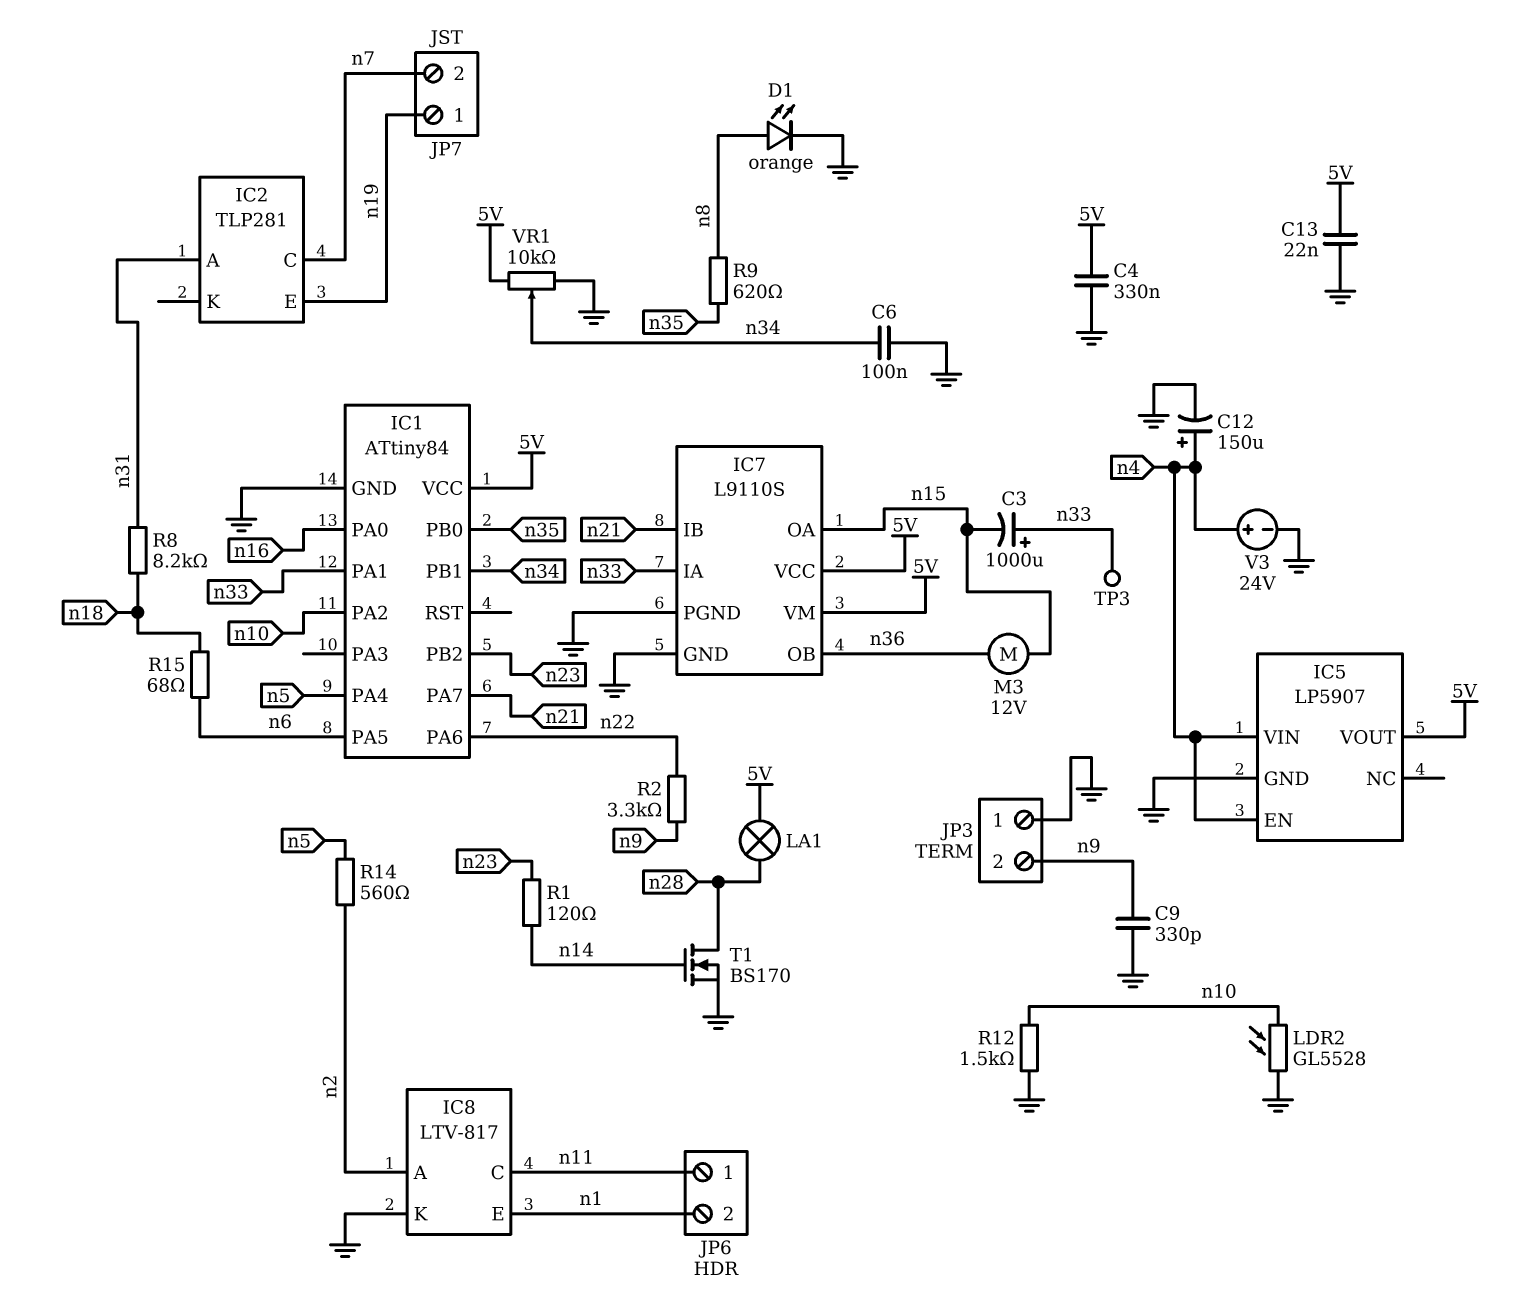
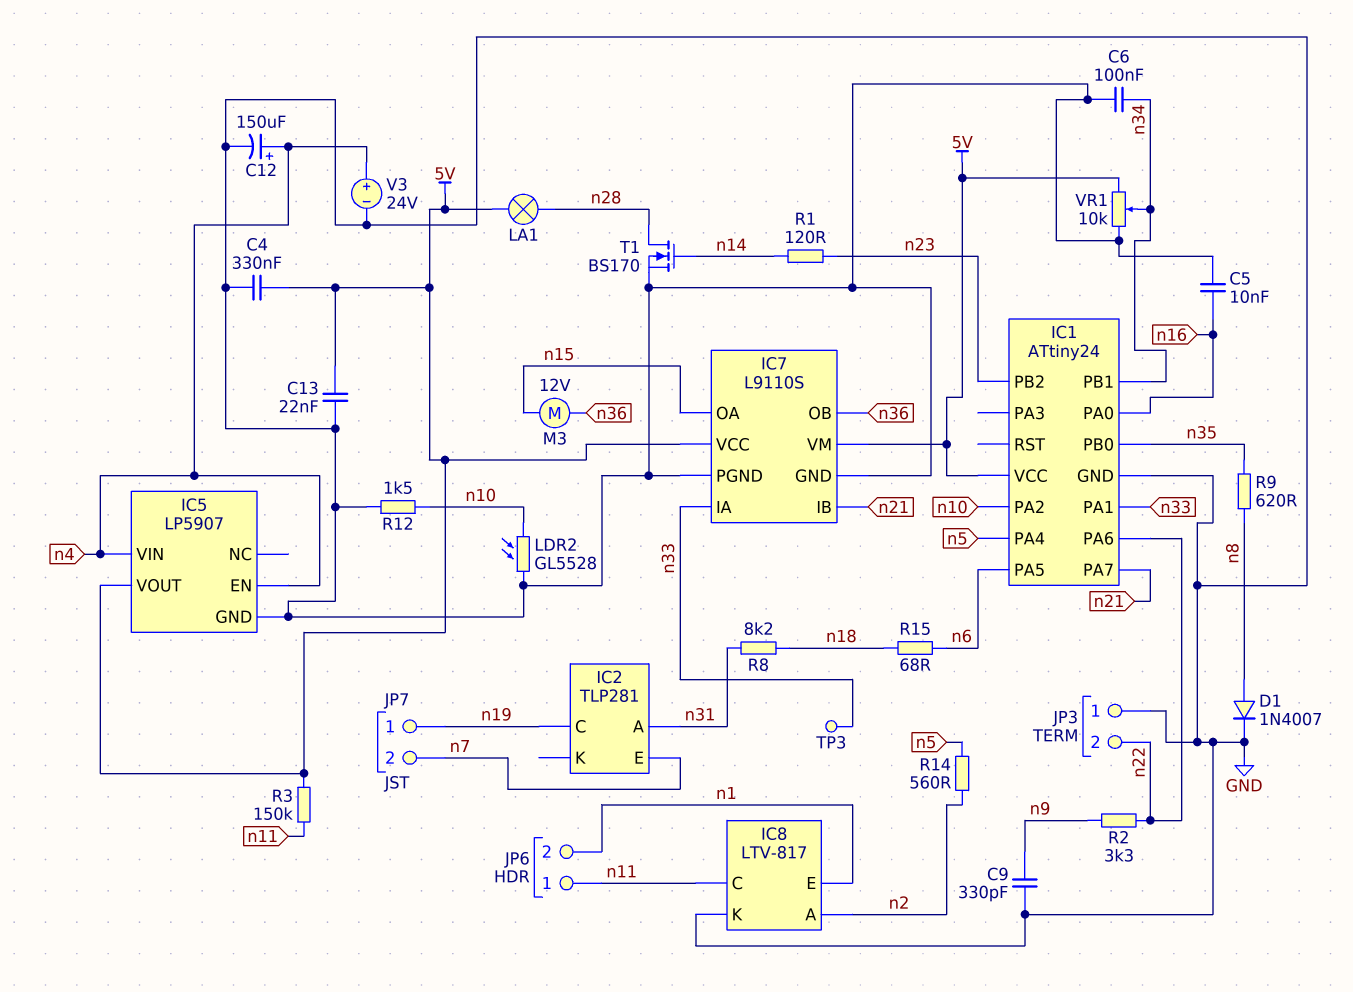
C3: 1000uF (plus n33, minus n15) -> none
C5: none -> 10nF (GND, n16)
D1: LED orange (A n8, K GND) -> diode 1N4007 (A n8, K GND)
IC1: ATtiny84 -> ATtiny24
IC2 pin C: n7 -> n19
IC2 pin E: n19 -> n7
JP3 pin 2: n9 -> n22
R3: none -> 150k (5V, n11)

